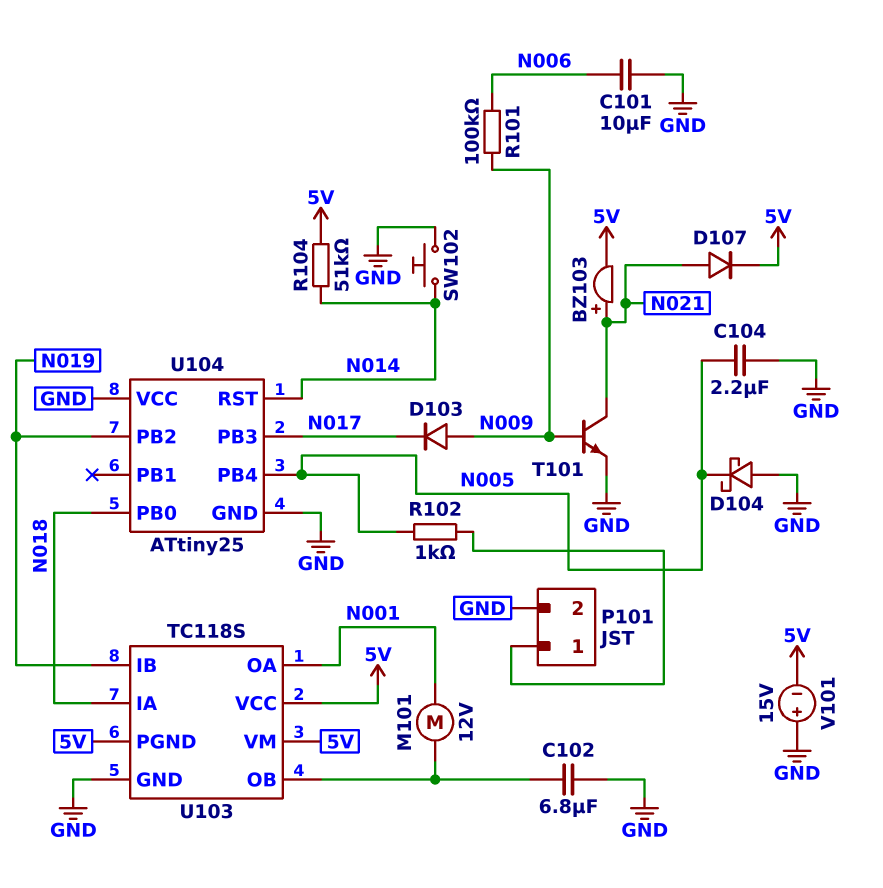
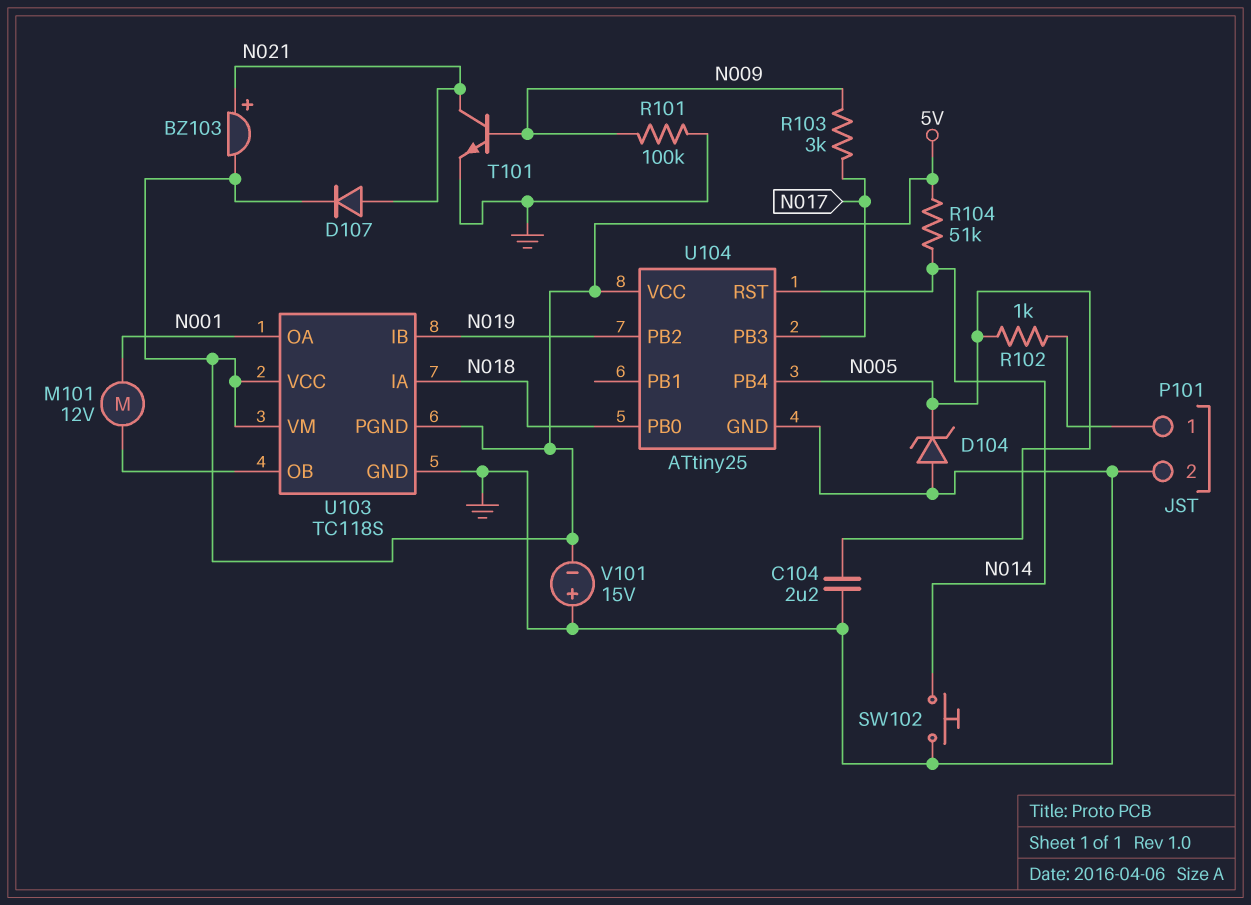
C101: 10uF (GND, N006) -> none
C102: 6.8uF (GND, U103/OB) -> none
D103: diode (A N009, K N017) -> none
D104: schottky (A GND, K N005) -> zener (A GND, K N005)
R101: 100k (N006, N009) -> 100k (GND, N009)
R103: none -> 3k (N009, N017)
U104 pin VCC: GND -> 5V

